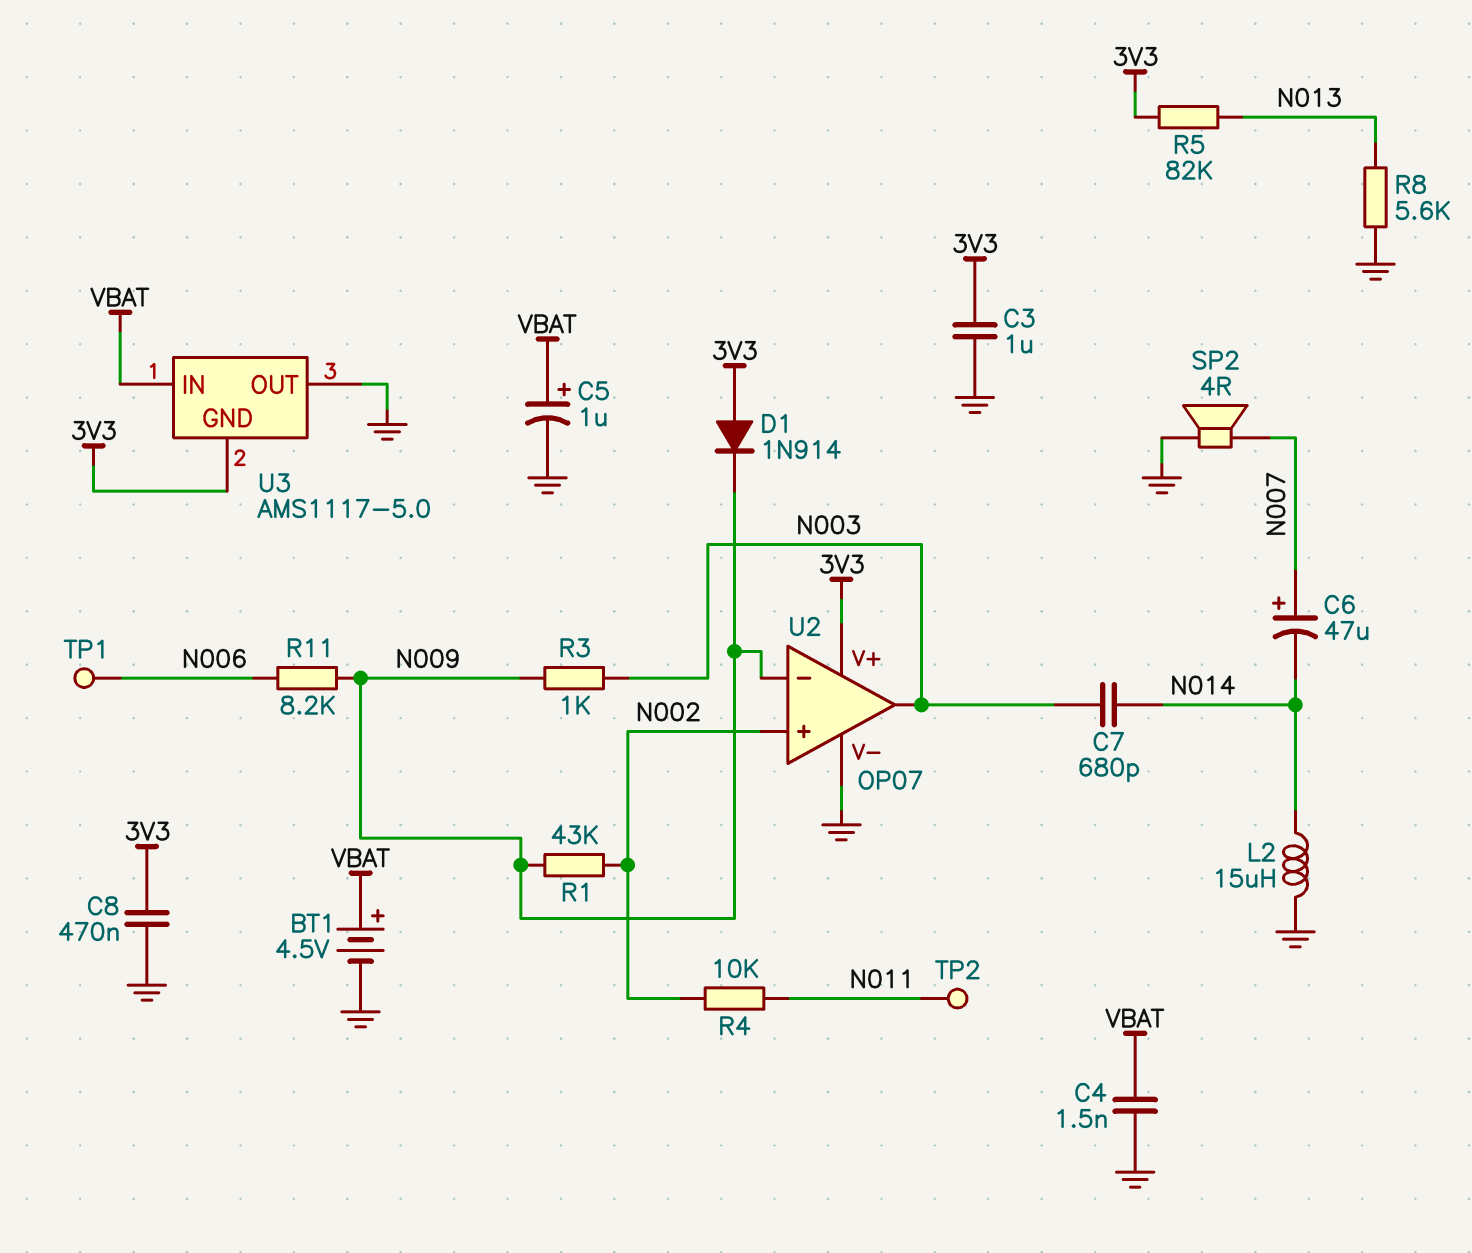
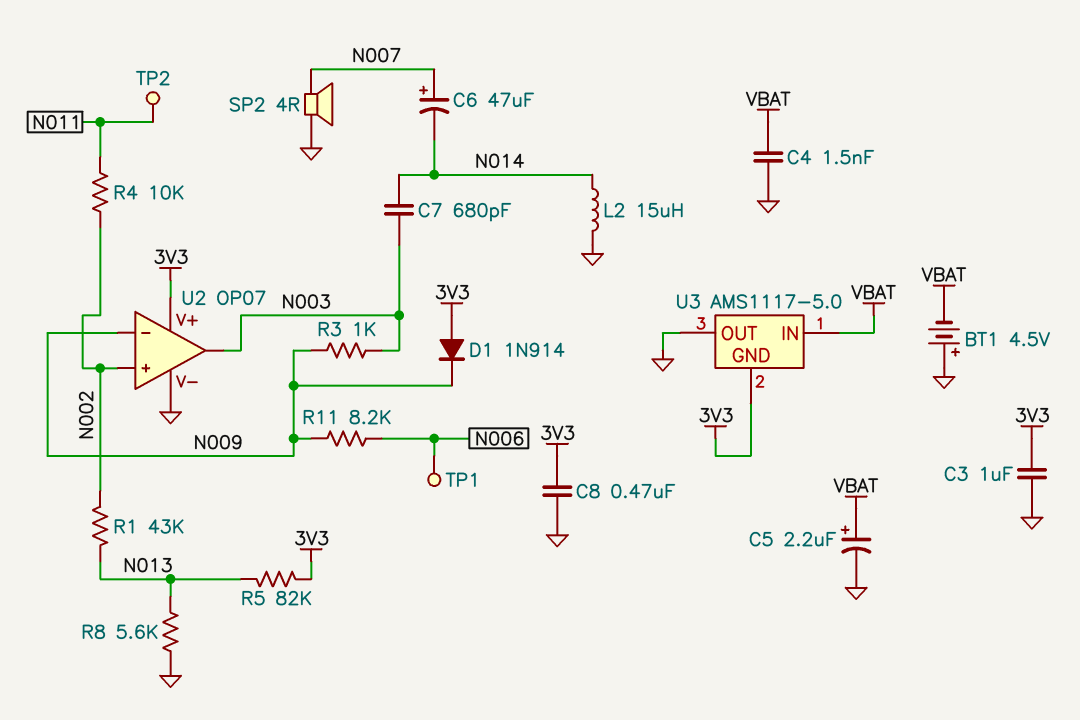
BT1: 4.5V (plus VBAT, minus GND) -> 4.5V (plus GND, minus VBAT)
C5: 1uF (plus VBAT, minus GND) -> 2.2uF (plus VBAT, minus GND)
R1: 43k (N002, N009) -> 43k (N002, N013)

